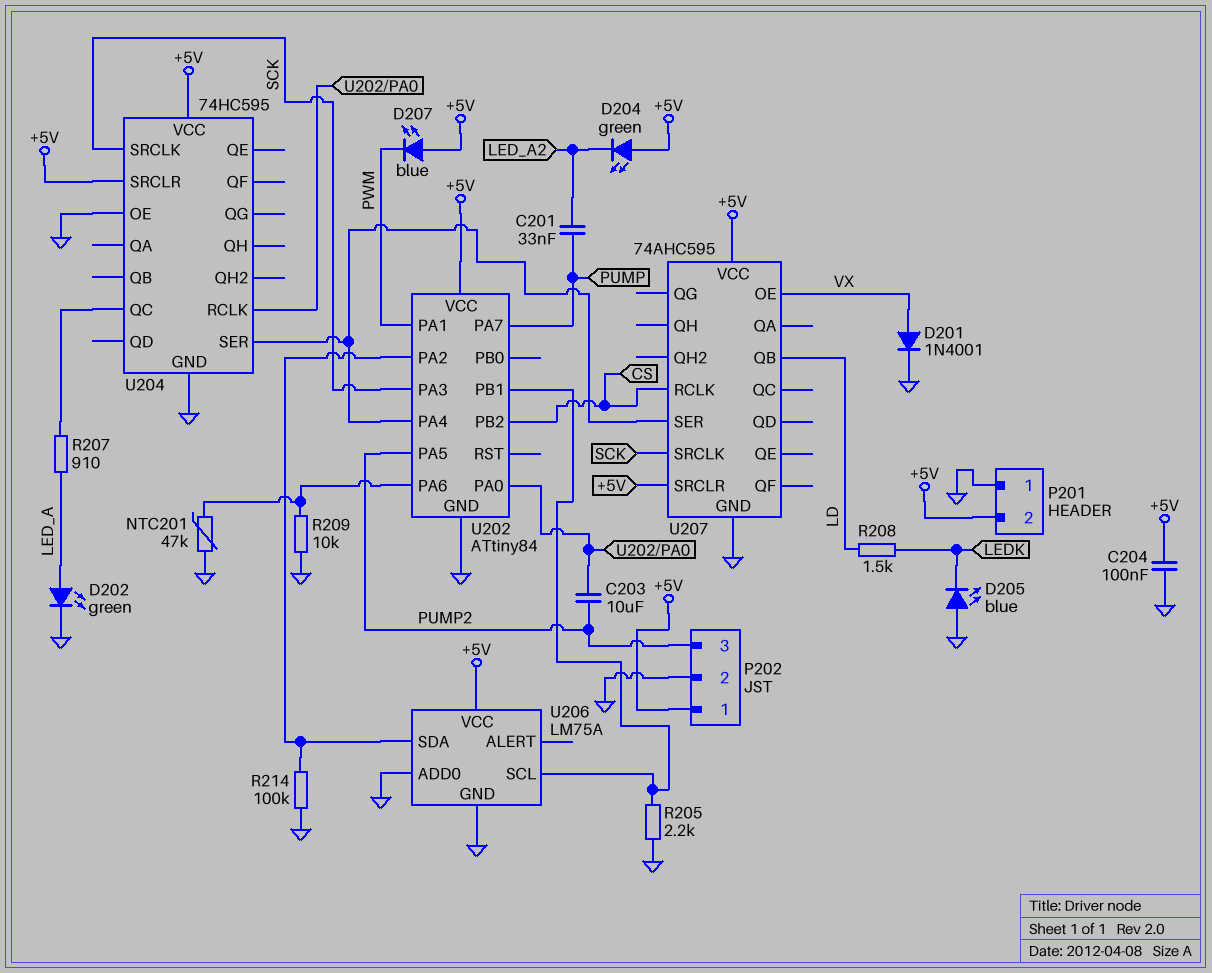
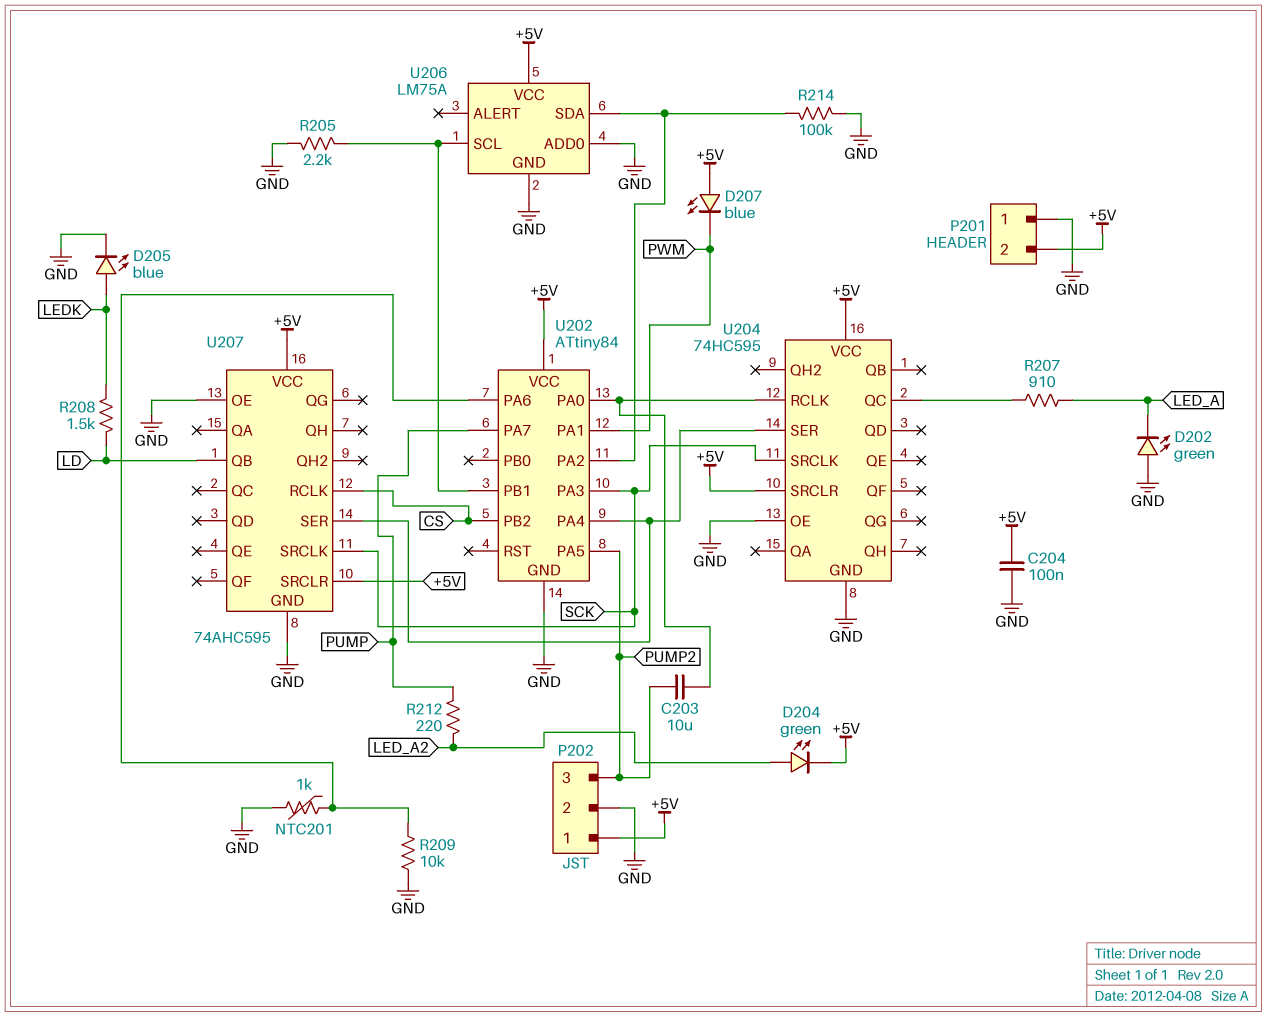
C201: 33nF (LED_A2, PUMP) -> none
D201: diode 1N4001 (A VX, K GND) -> none
D202: LED green (A LED_A, K GND) -> LED green (A GND, K LED_A)
D204: LED green (A +5V, K LED_A2) -> LED green (A LED_A2, K +5V)
D205: LED blue (A GND, K LEDK) -> LED blue (A LEDK, K GND)
NTC201: 47k (GND, U202/PA6) -> 1k (GND, U202/PA6)
R212: none -> 220 (LED_A2, PUMP)
U207 pin OE: VX -> GND

